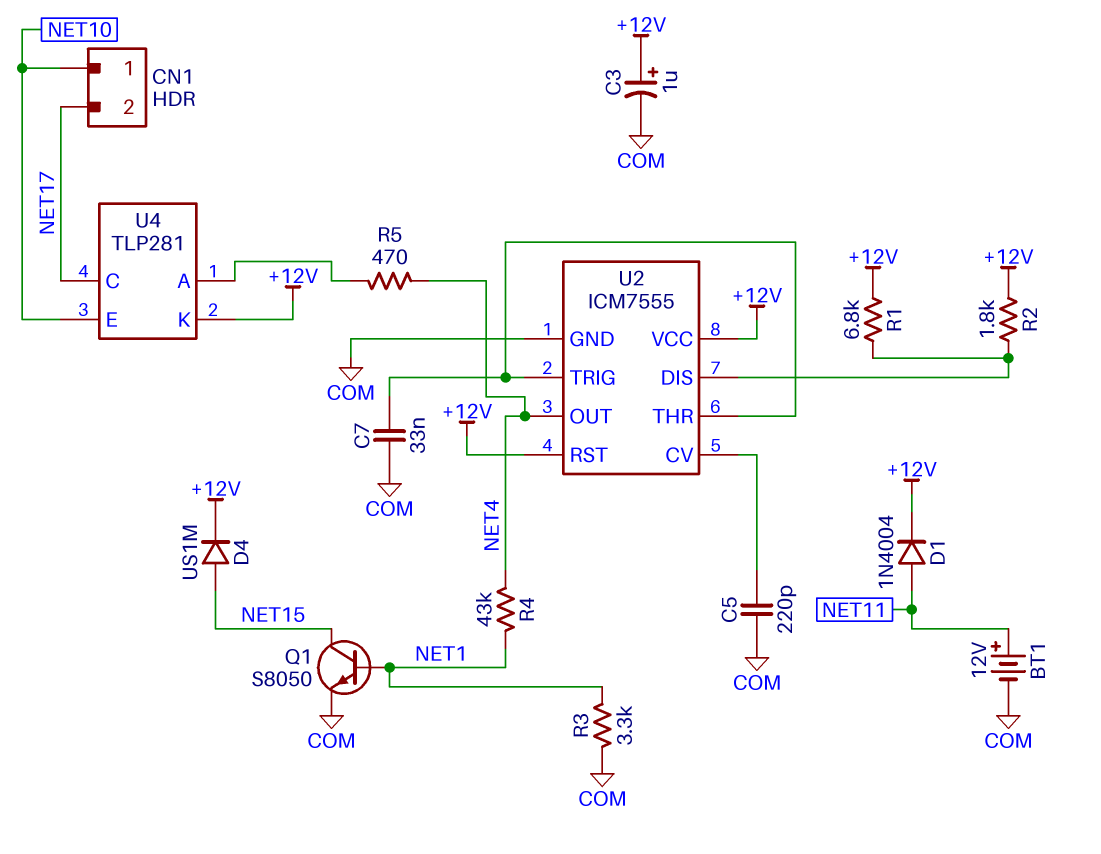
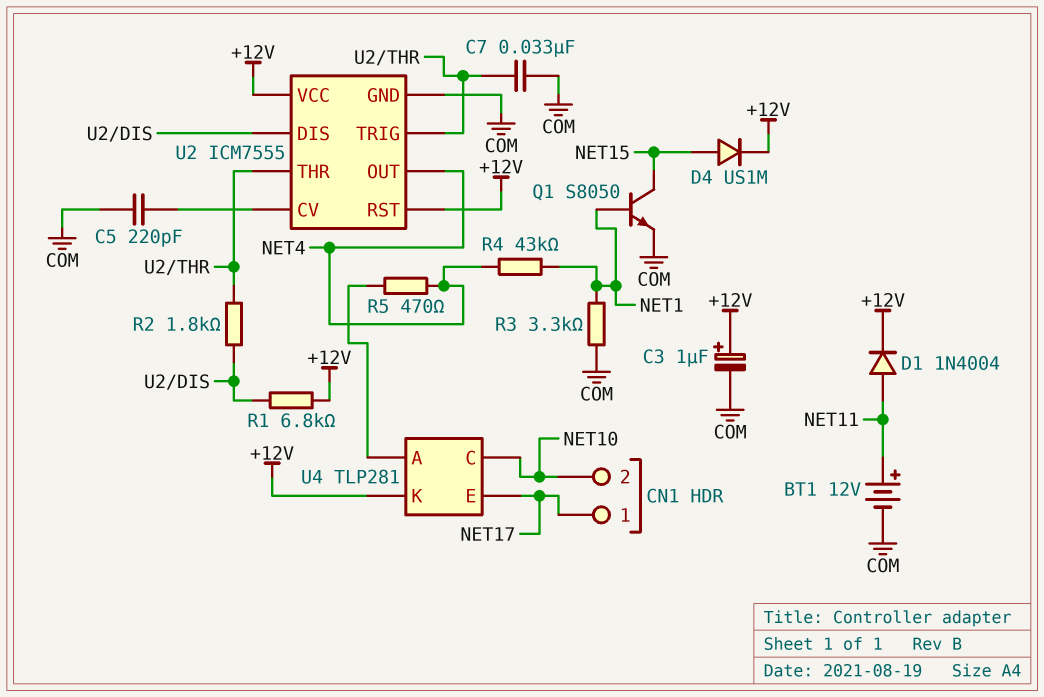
CN1 pin 1: NET10 -> NET17
CN1 pin 2: NET17 -> NET10
R2: 1.8k (+12V, U2/DIS) -> 1.8k (U2/DIS, U2/THR)
U4 pin C: NET17 -> NET10
U4 pin E: NET10 -> NET17

